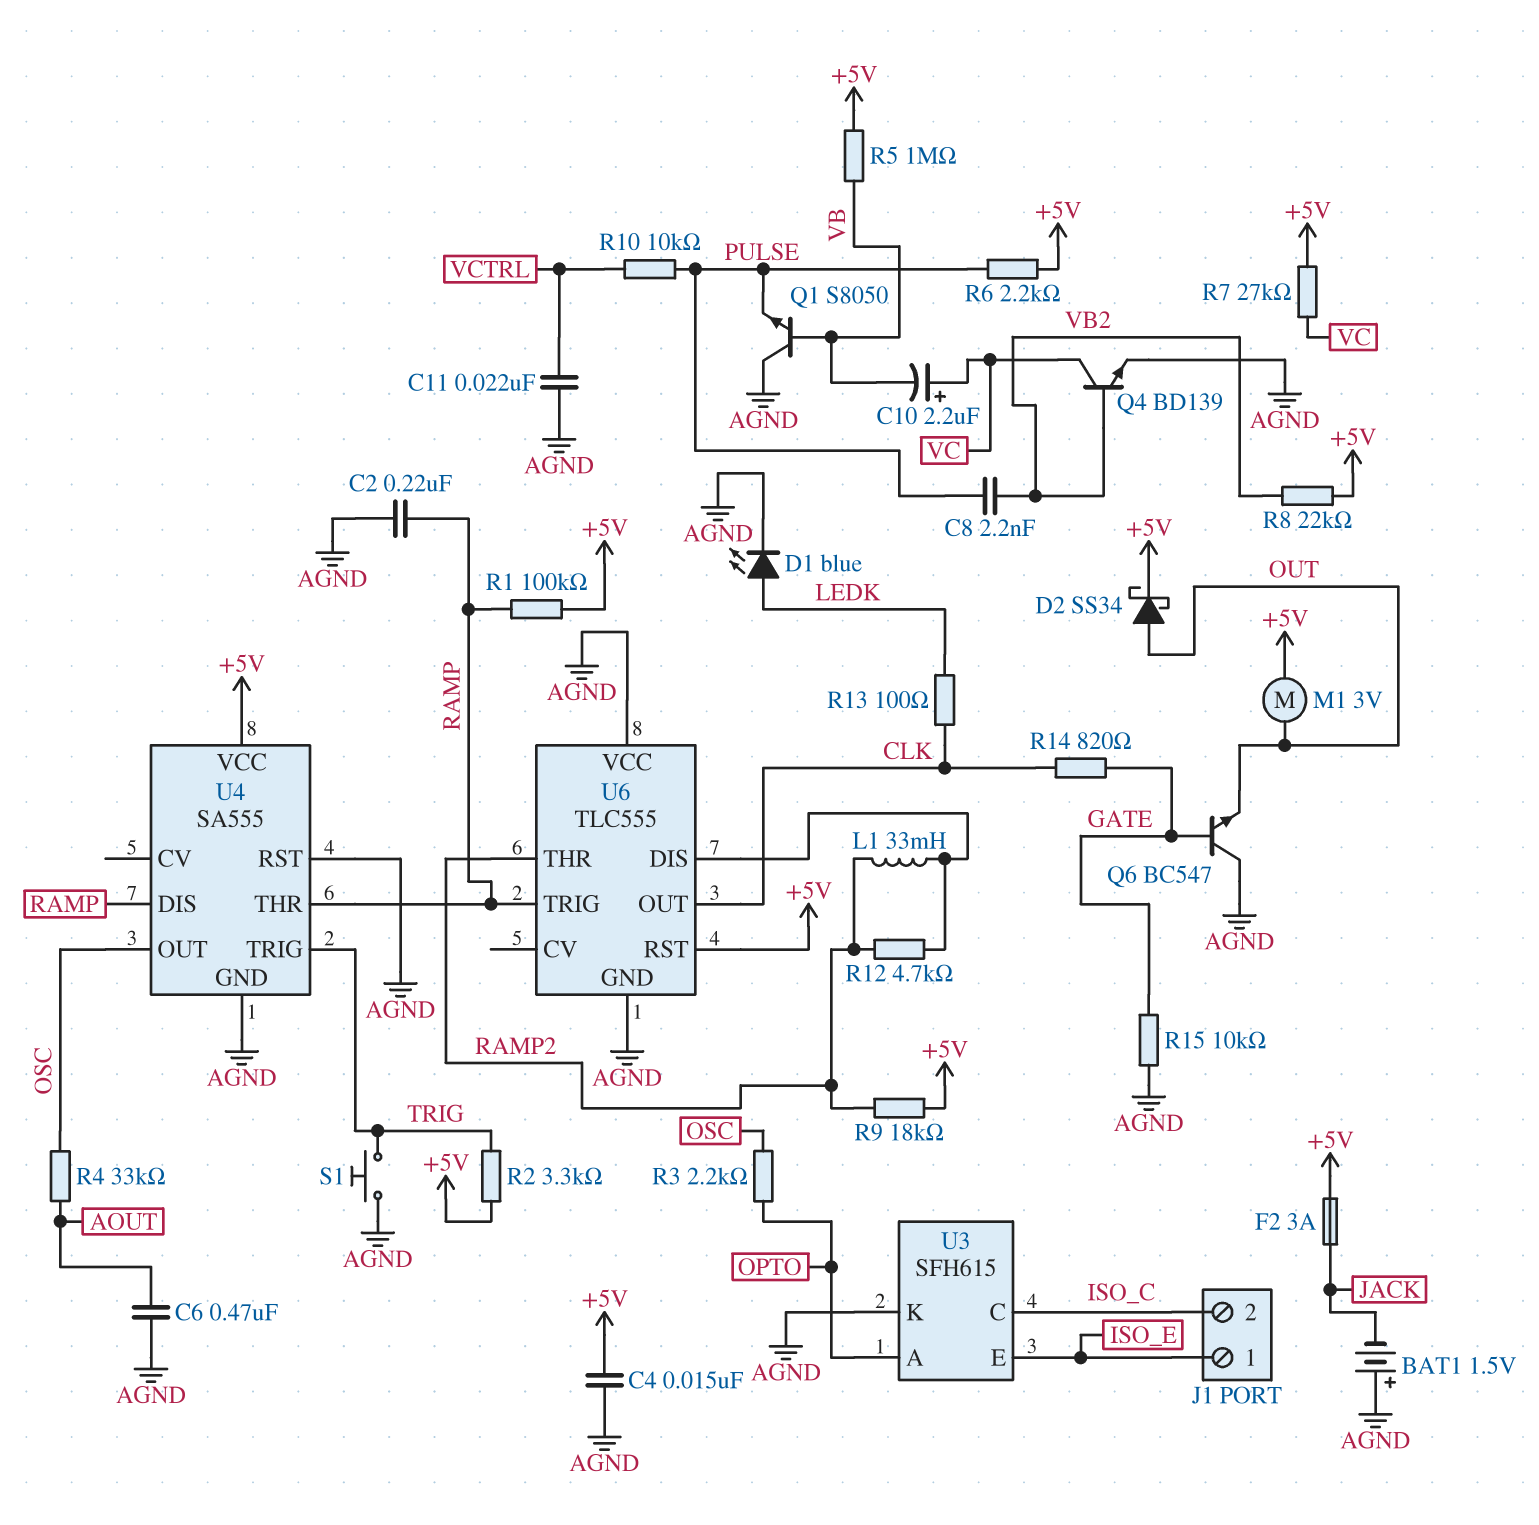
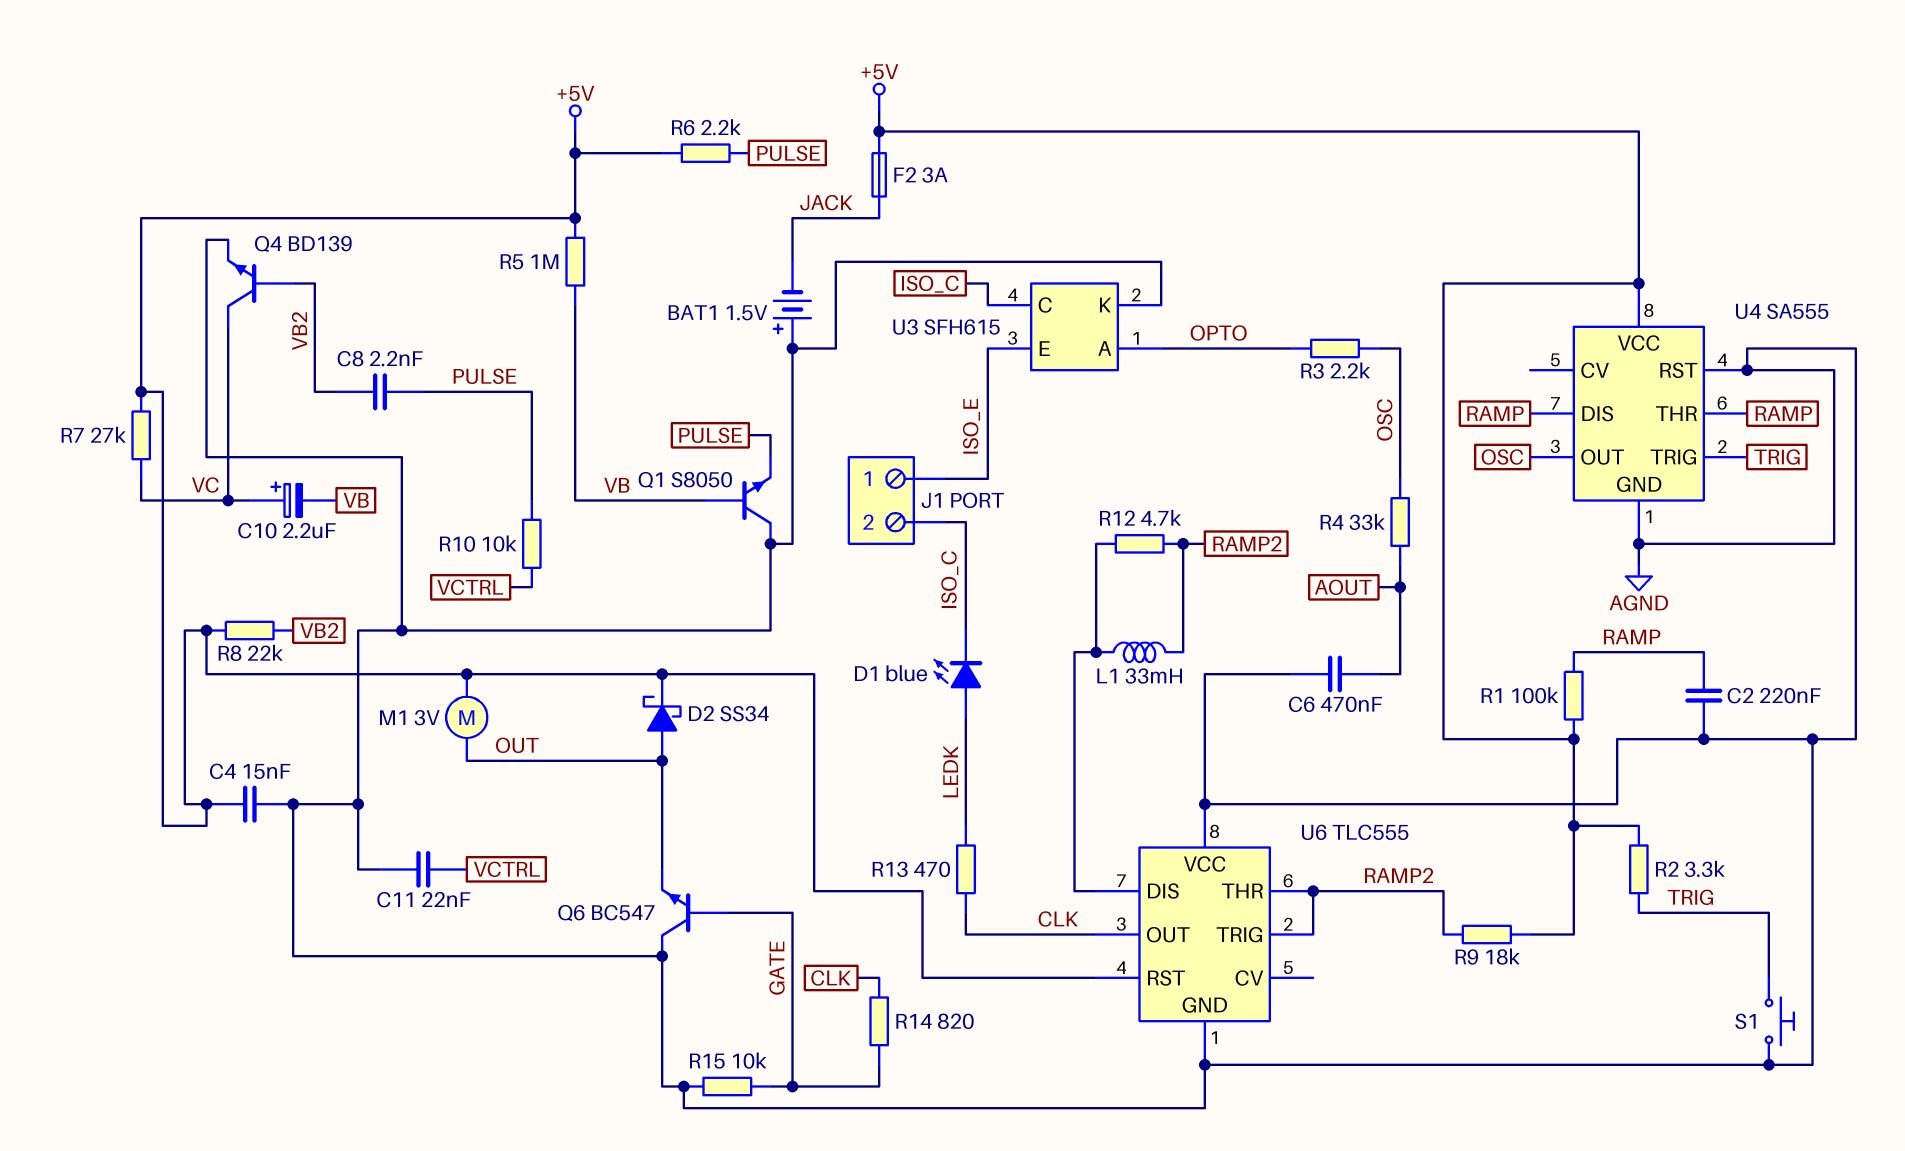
D1: LED blue (A LEDK, K AGND) -> LED blue (A LEDK, K ISO_C)
R13: 100 (CLK, LEDK) -> 470 (CLK, LEDK)
U6 pin TRIG: RAMP -> RAMP2

